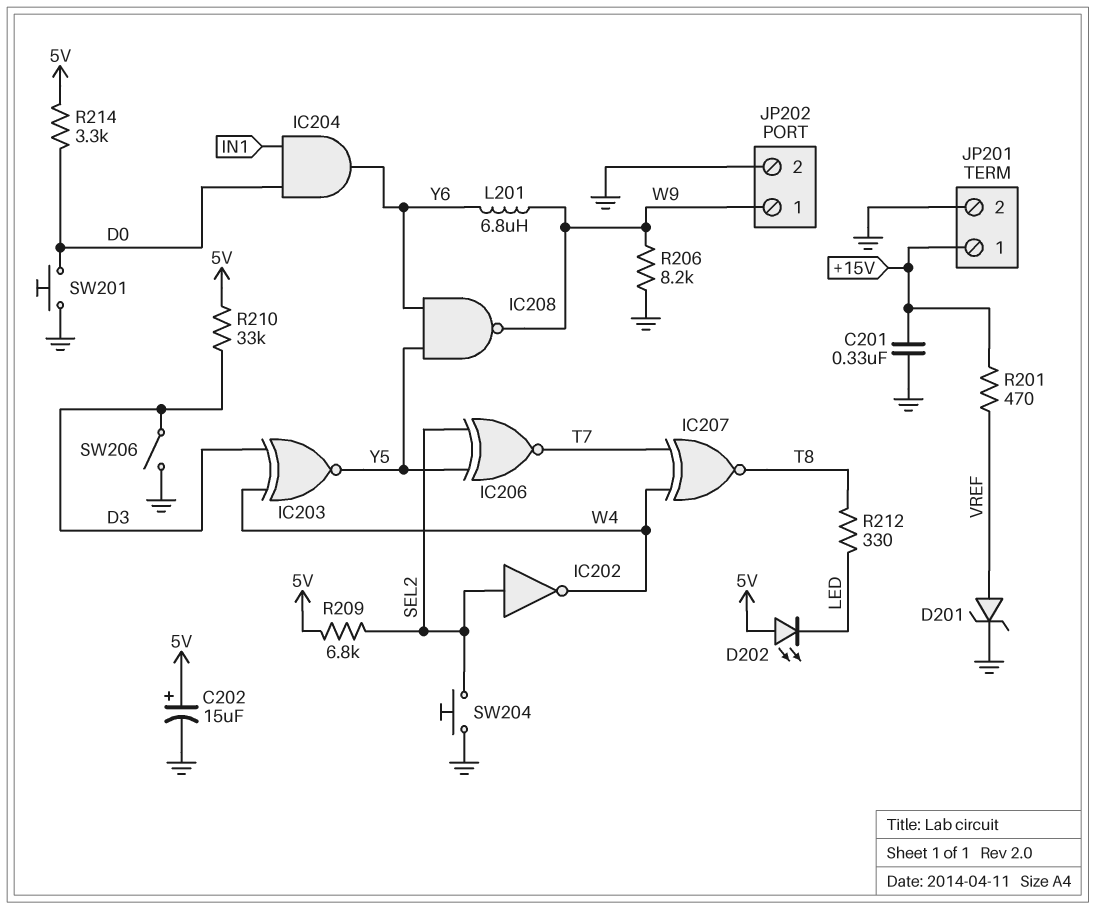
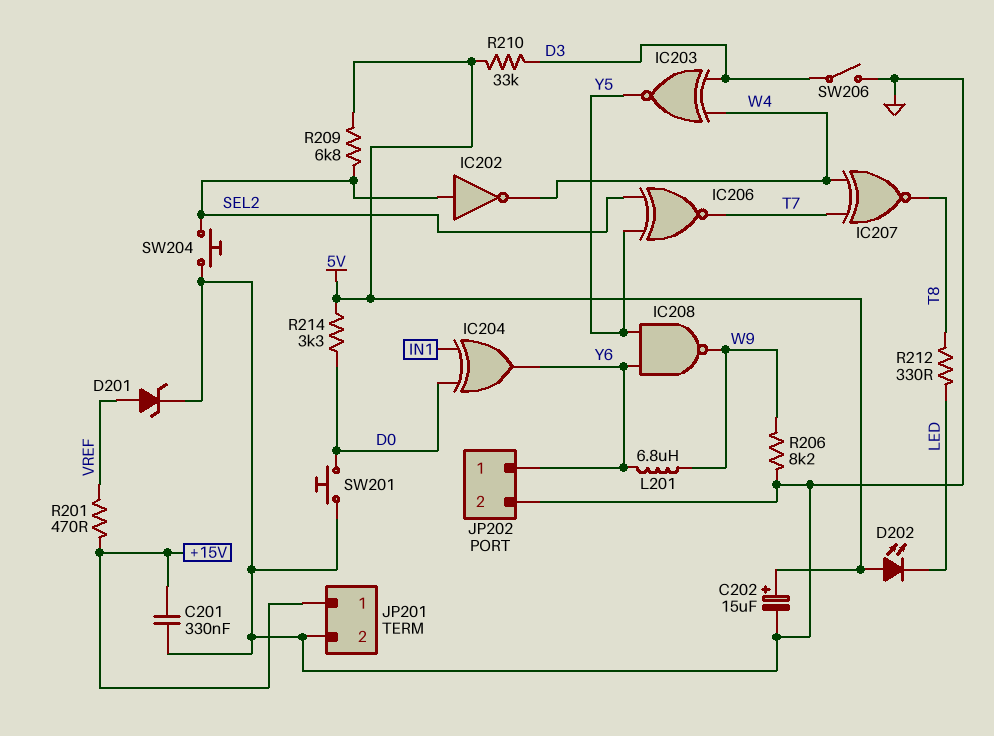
IC204: AND (in D0, in IN1, out Y6) -> XOR (in D0, in IN1, out Y6)
JP202 pin 1: W9 -> Y6

